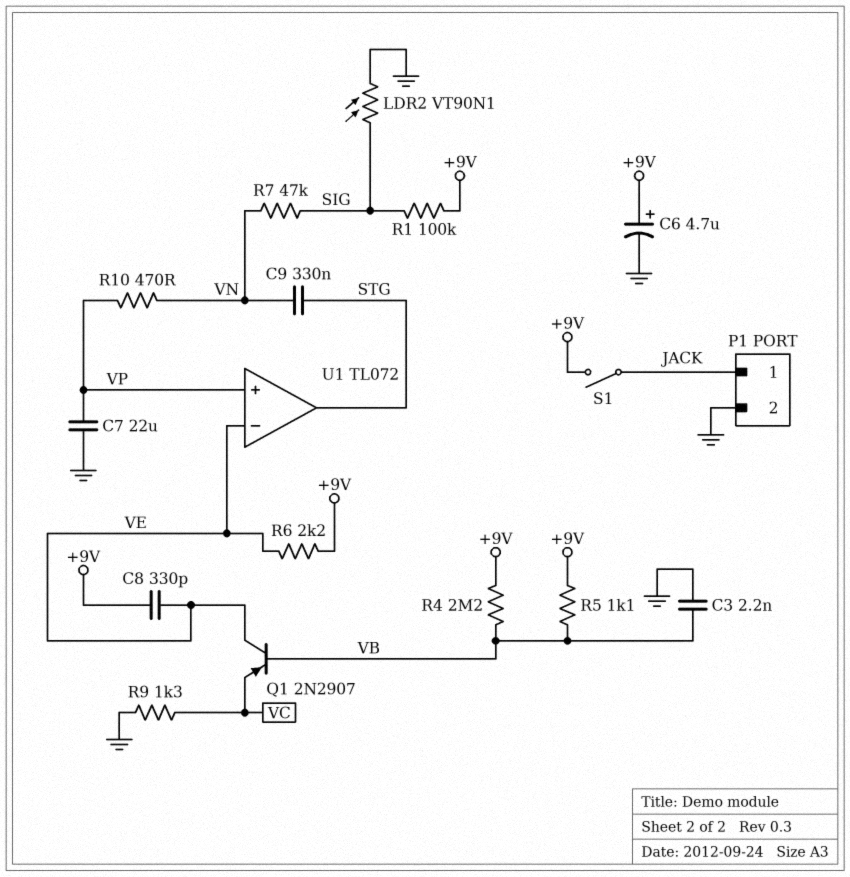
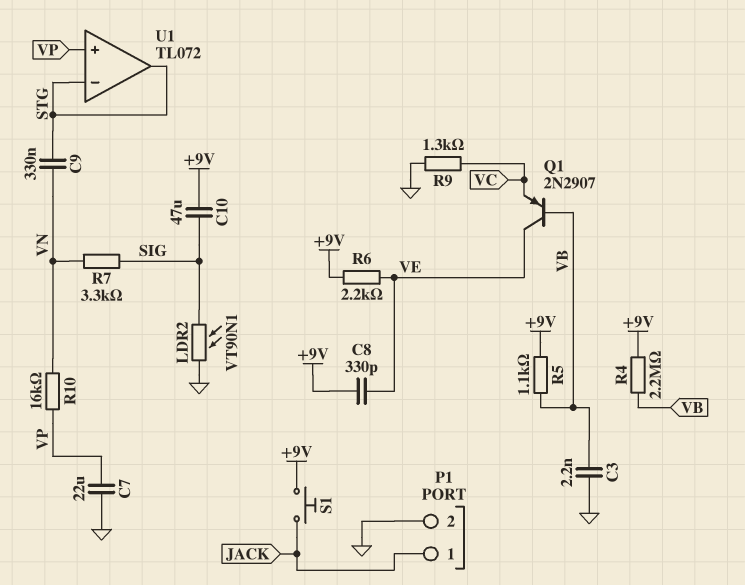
C6: 4.7uF (plus +9V, minus GND) -> none
C10: none -> 47uF (+9V, SIG)
R1: 100k (+9V, SIG) -> none
R7: 47k (SIG, VN) -> 3.3k (SIG, VN)
R10: 470 (VN, VP) -> 16k (VN, VP)
S1: switch (+9V, JACK) -> button (+9V, JACK)
U1 pin in-: VE -> STG

